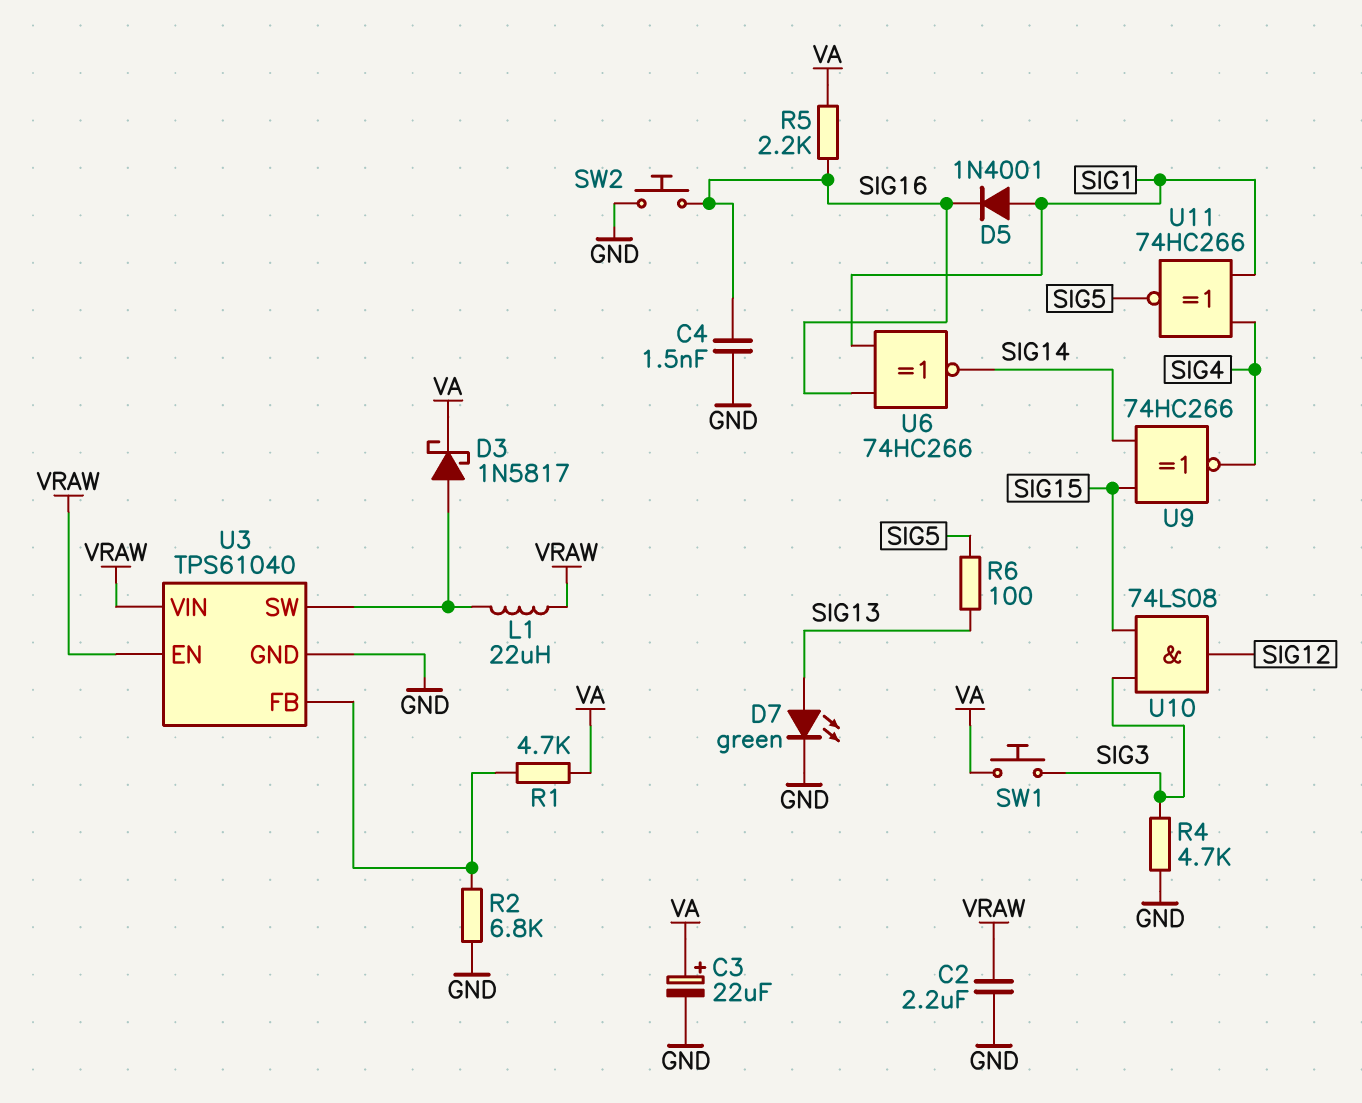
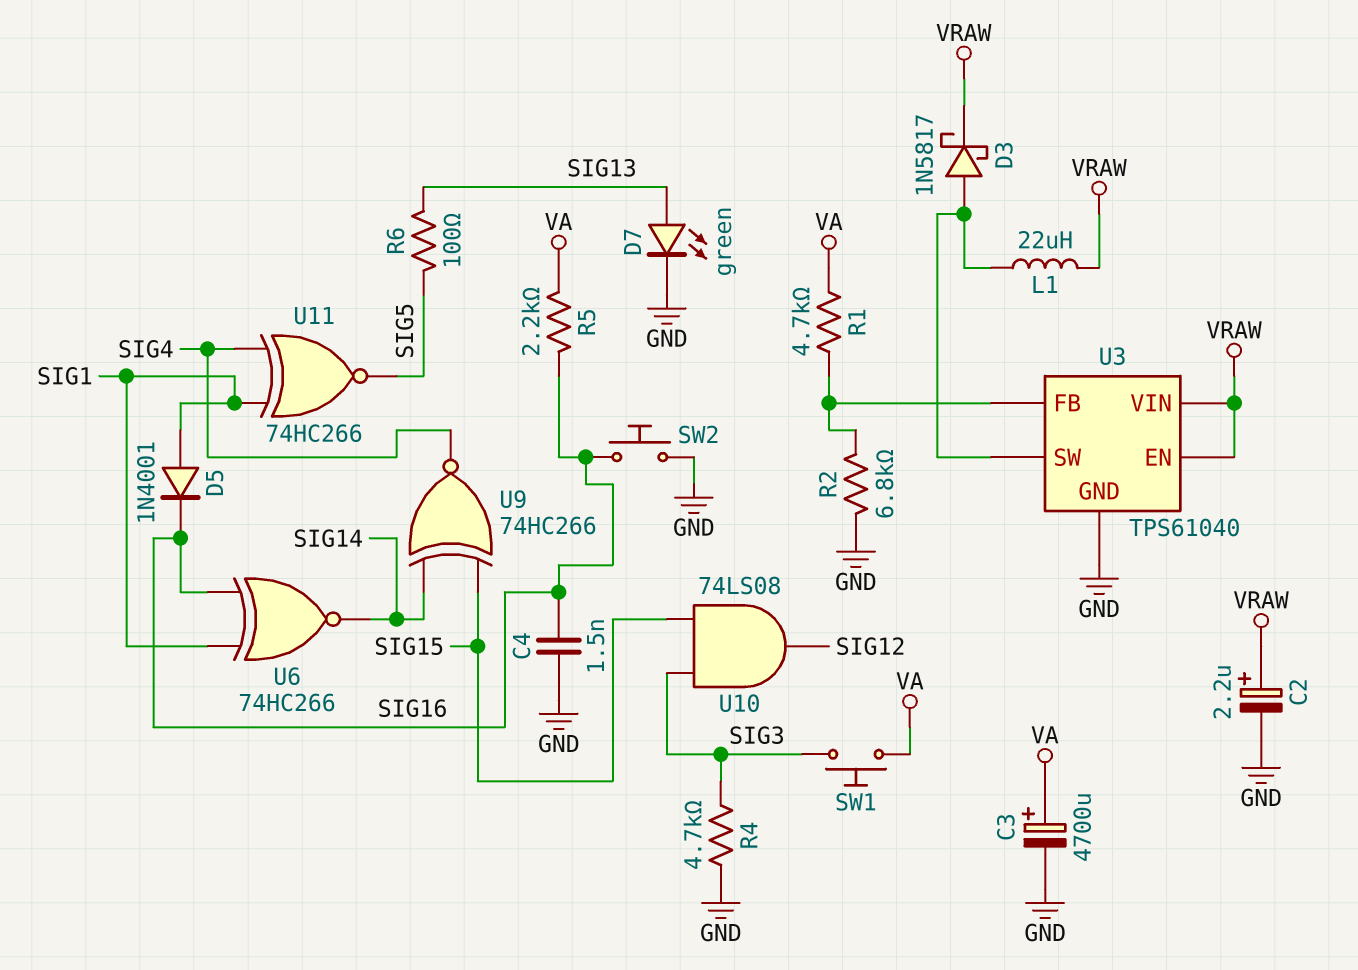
C2: 2.2uF (GND, VRAW) -> 2.2uF (plus VRAW, minus GND)
C3: 22uF (plus VA, minus GND) -> 4700uF (plus VA, minus GND)
D3: schottky 1N5817 (A U3/SW, K VA) -> schottky 1N5817 (A U3/SW, K VRAW)

